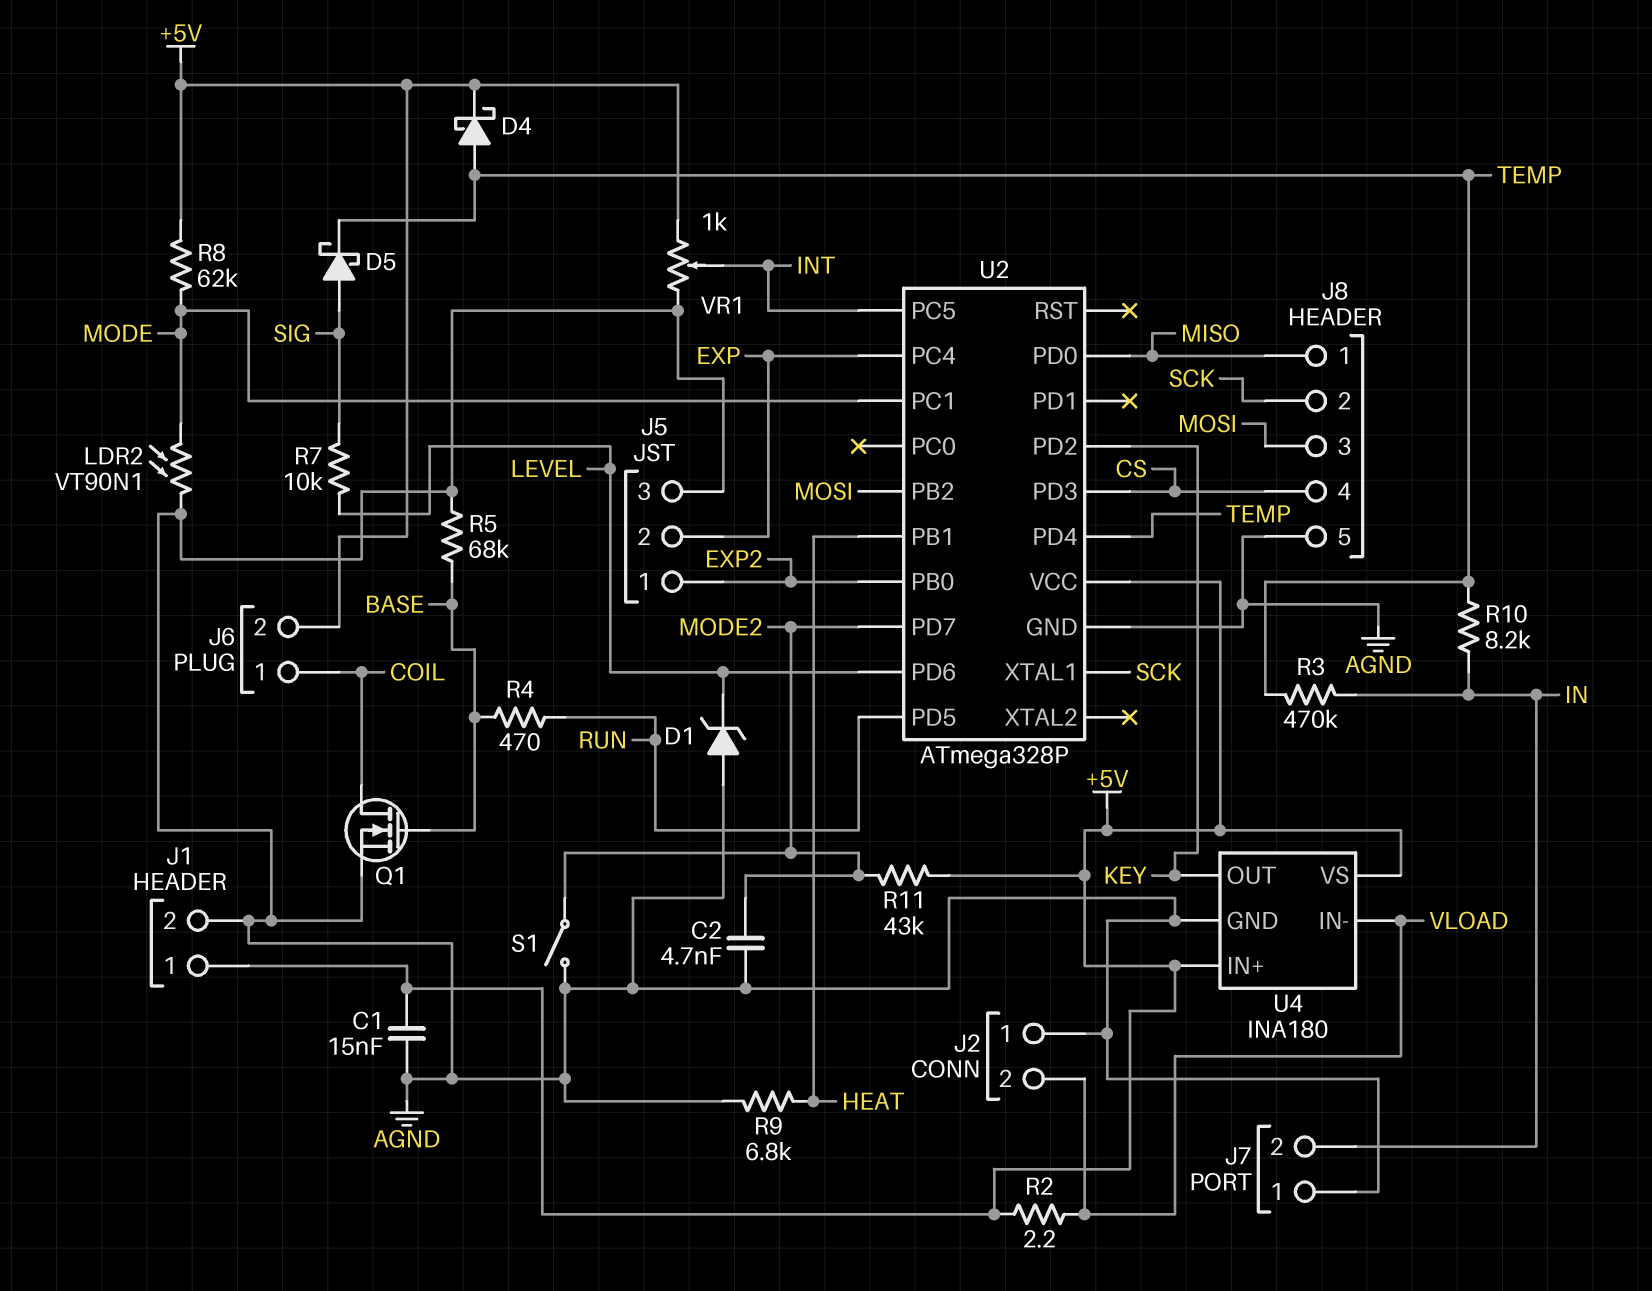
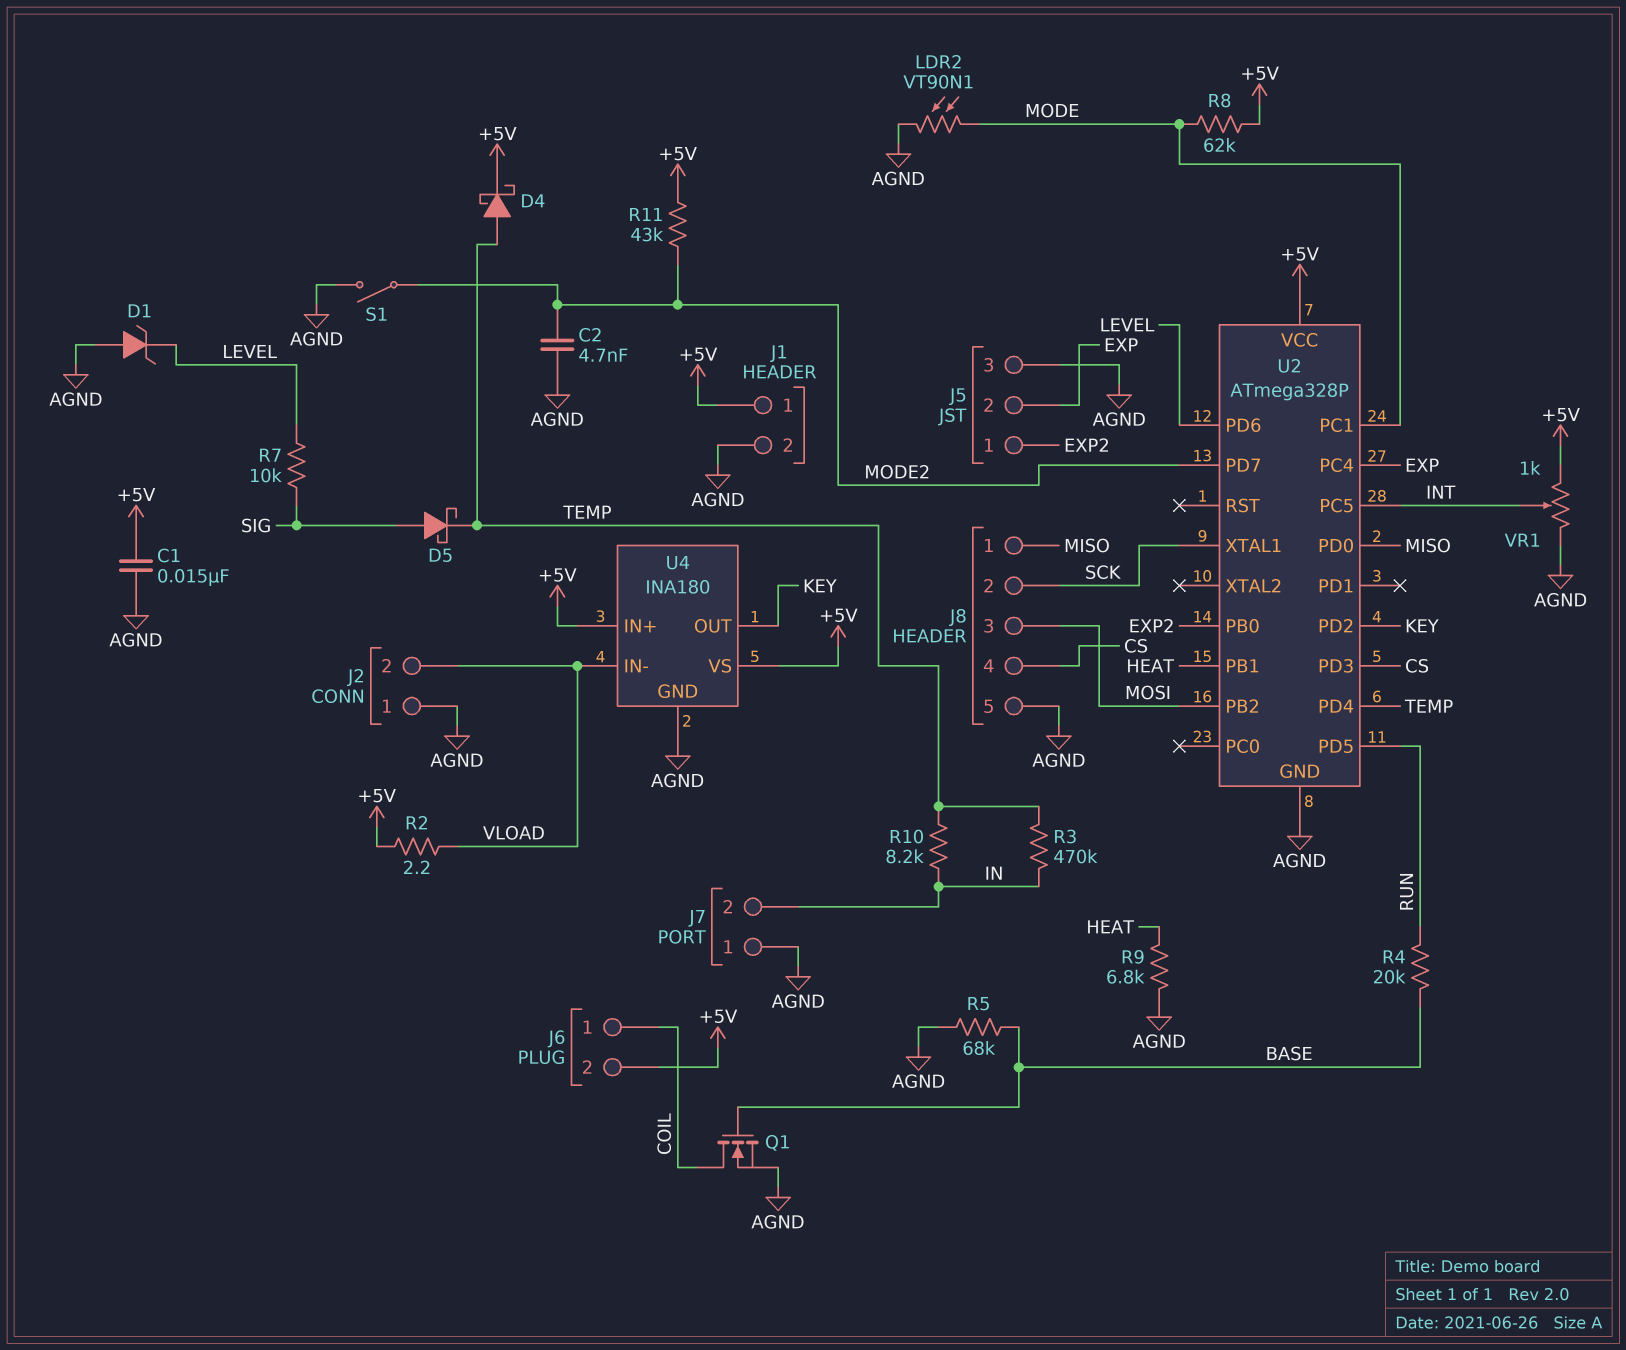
R4: 470 (BASE, RUN) -> 20k (BASE, RUN)

